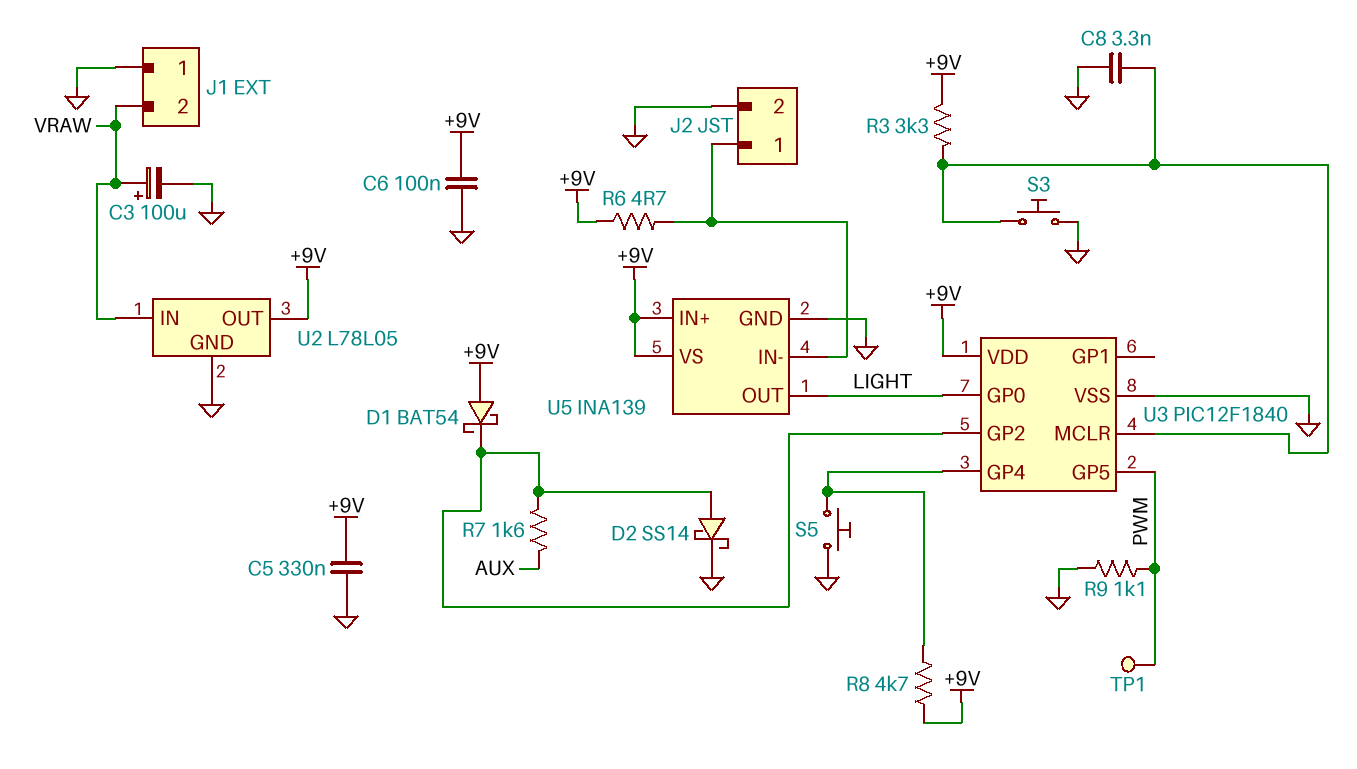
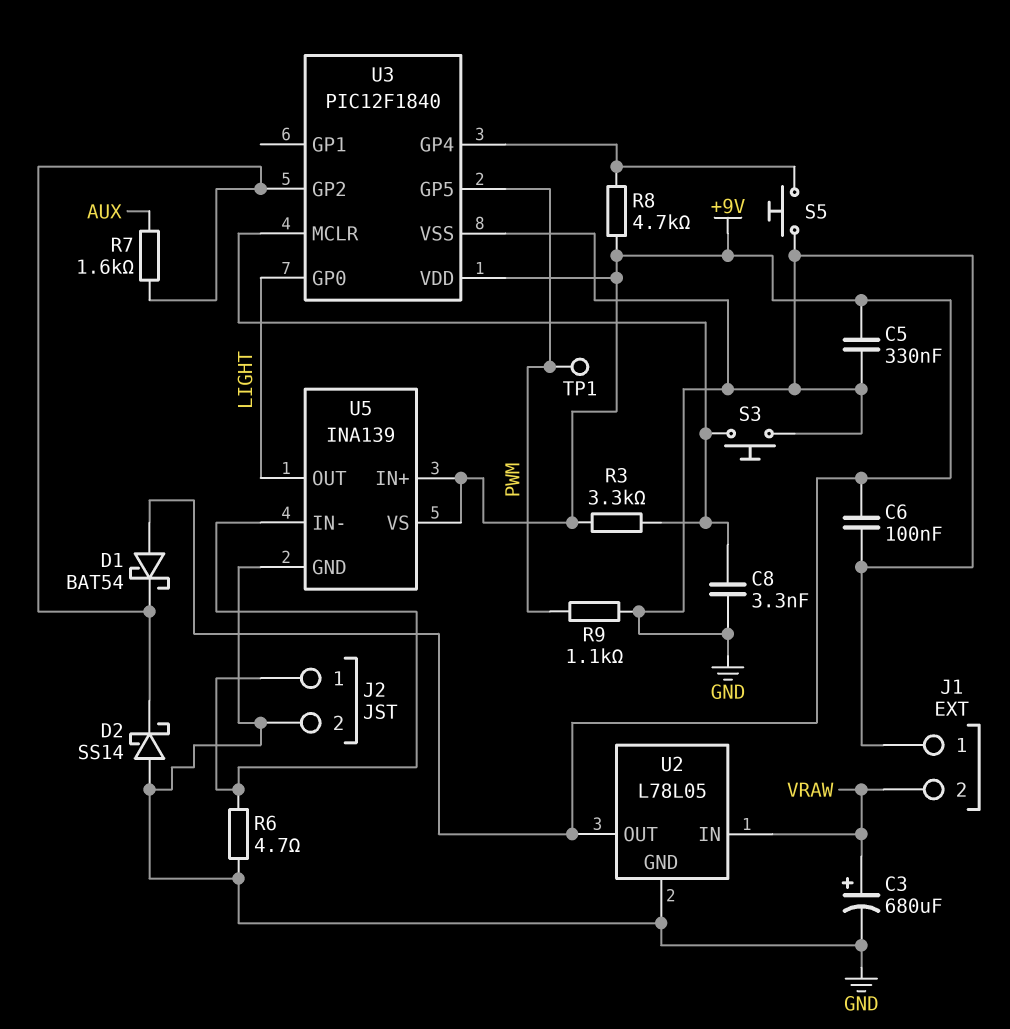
C3: 100uF (plus VRAW, minus GND) -> 680uF (plus VRAW, minus GND)
D2: schottky SS14 (A U3/GP2, K GND) -> schottky SS14 (A GND, K U3/GP2)
R6: 4.7 (+9V, J2/1) -> 4.7 (GND, J2/1)

